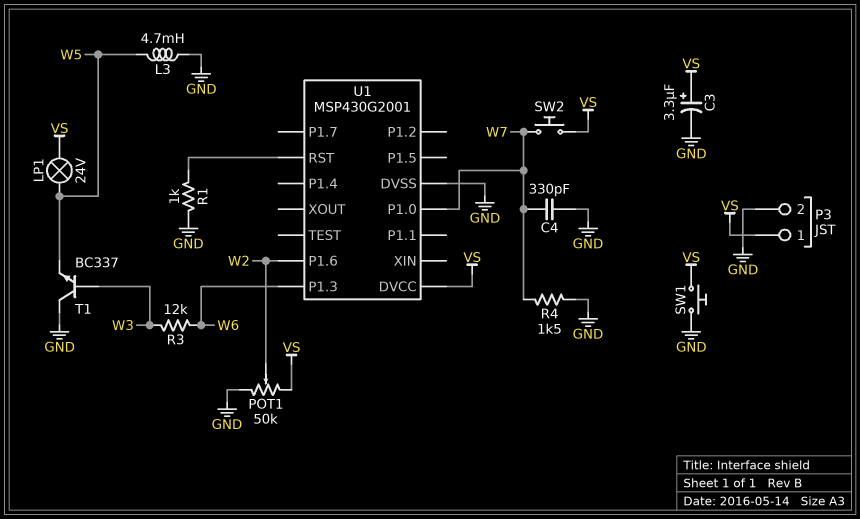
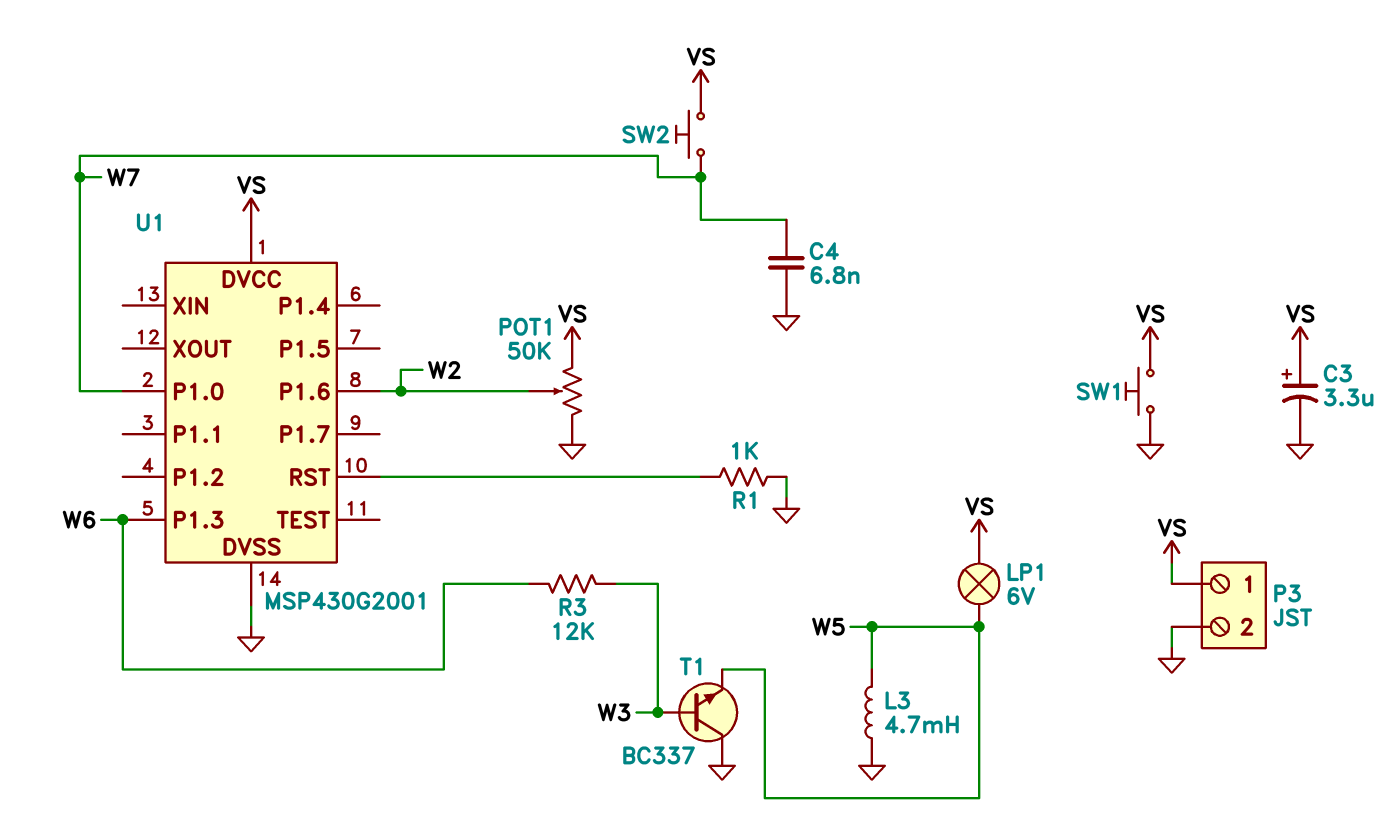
C4: 330pF (GND, W7) -> 6.8nF (GND, W7)
LP1: lamp 24V (VS, W5) -> lamp 6V (VS, W5)
R4: 1.5k (GND, W7) -> none

